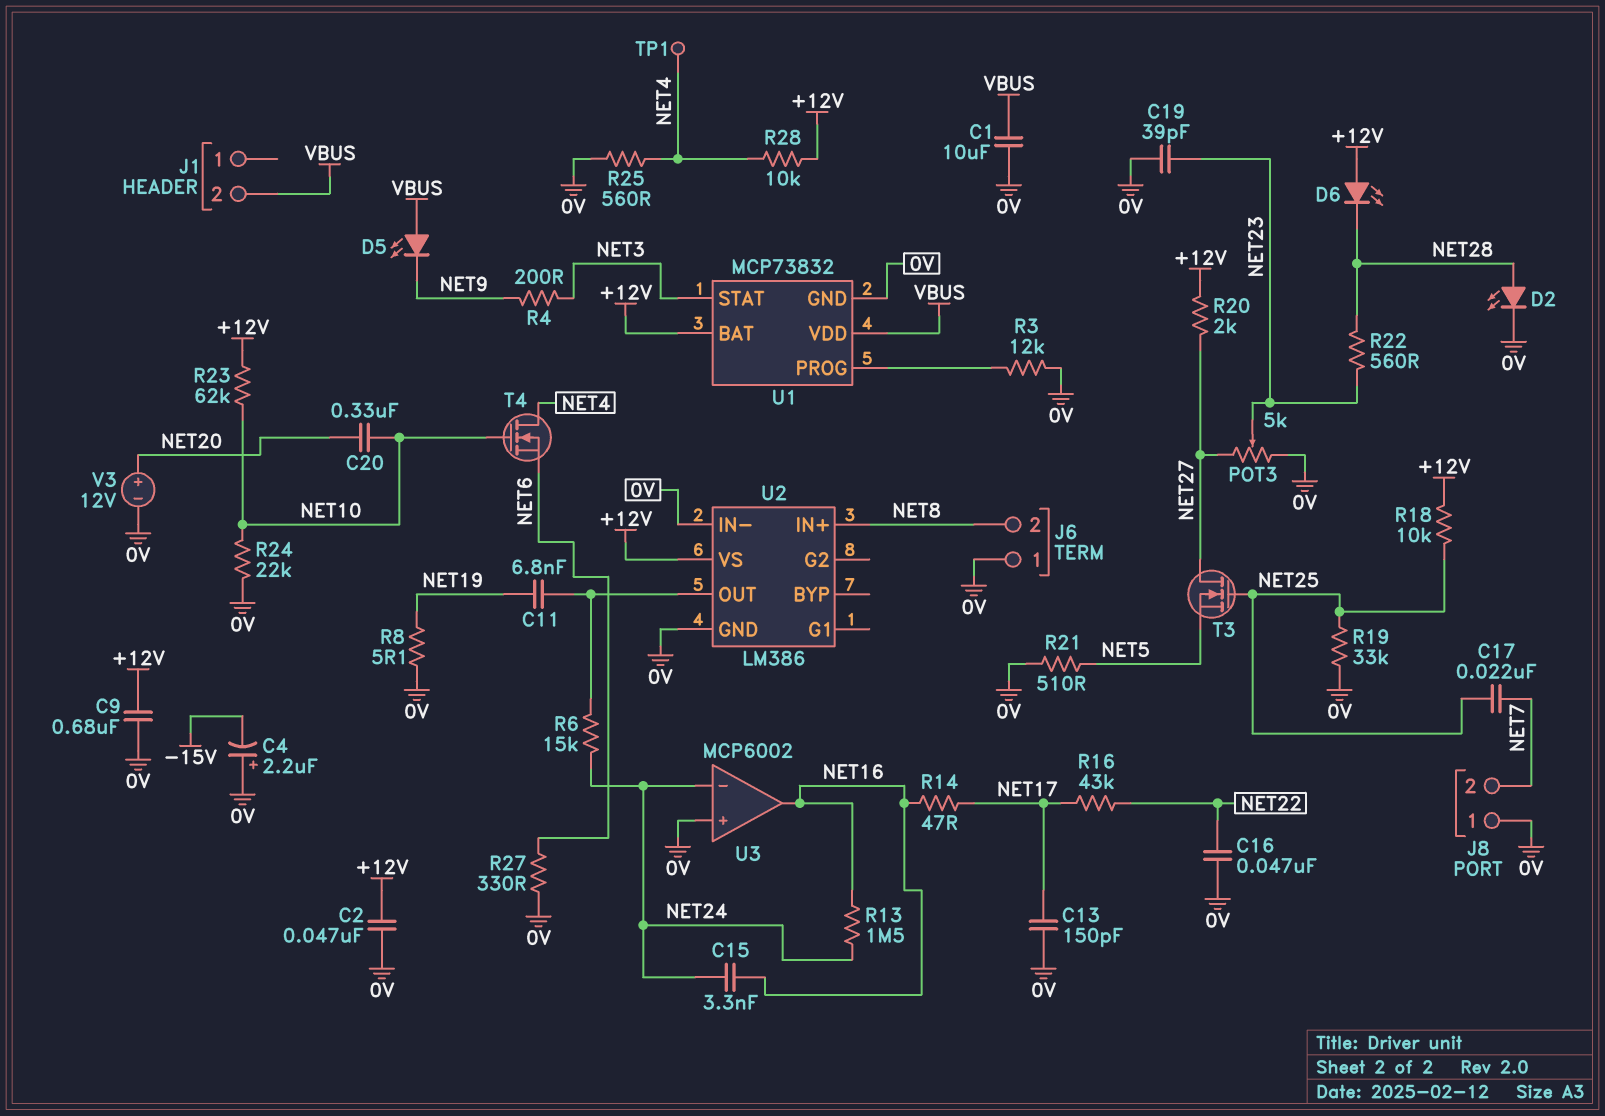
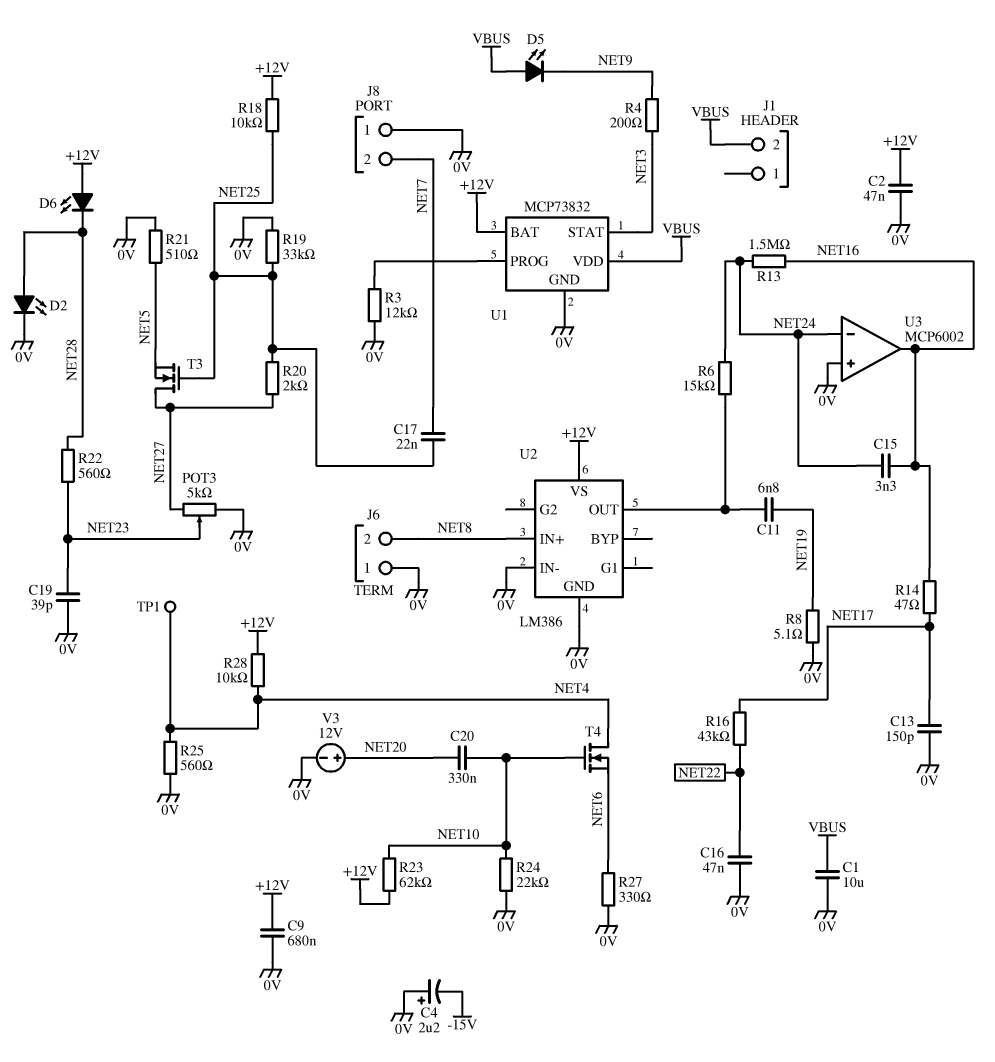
R20: 2k (+12V, NET27) -> 2k (NET25, NET27)

